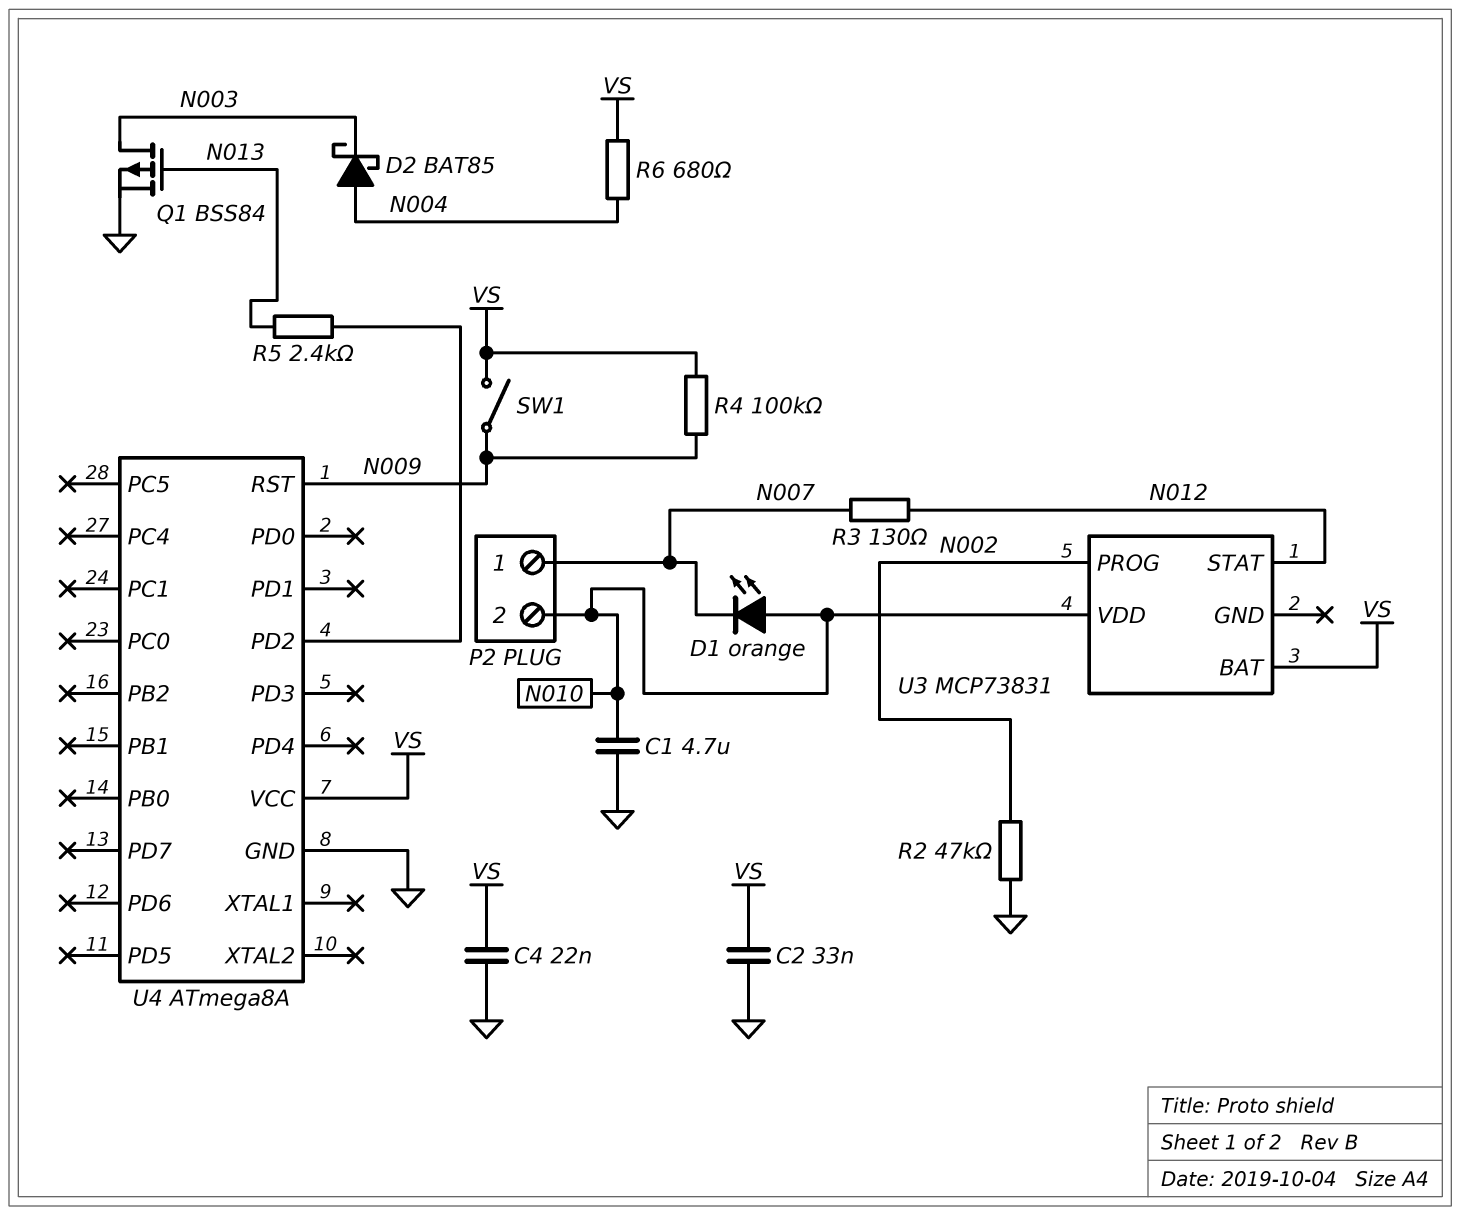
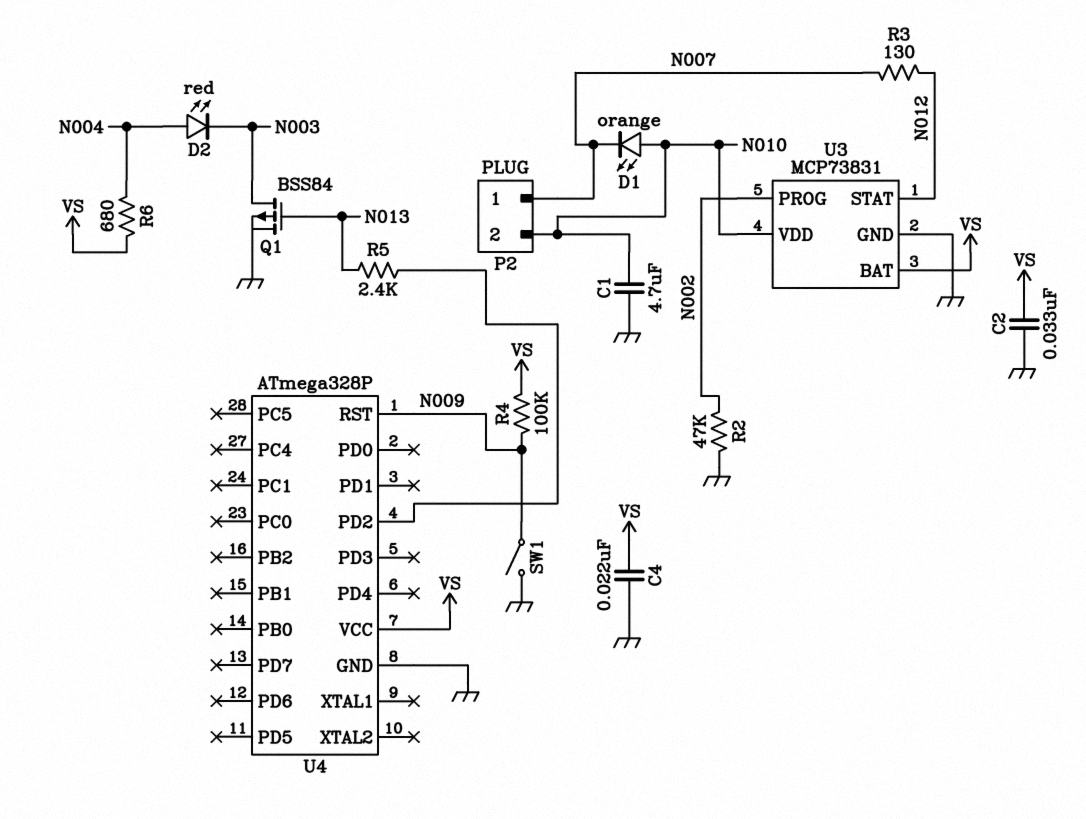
D2: schottky BAT85 (A N004, K N003) -> LED red (A N004, K N003)
SW1: switch (N009, VS) -> switch (GND, N009)
U3 pin GND: none -> GND
U4: ATmega8A -> ATmega328P

